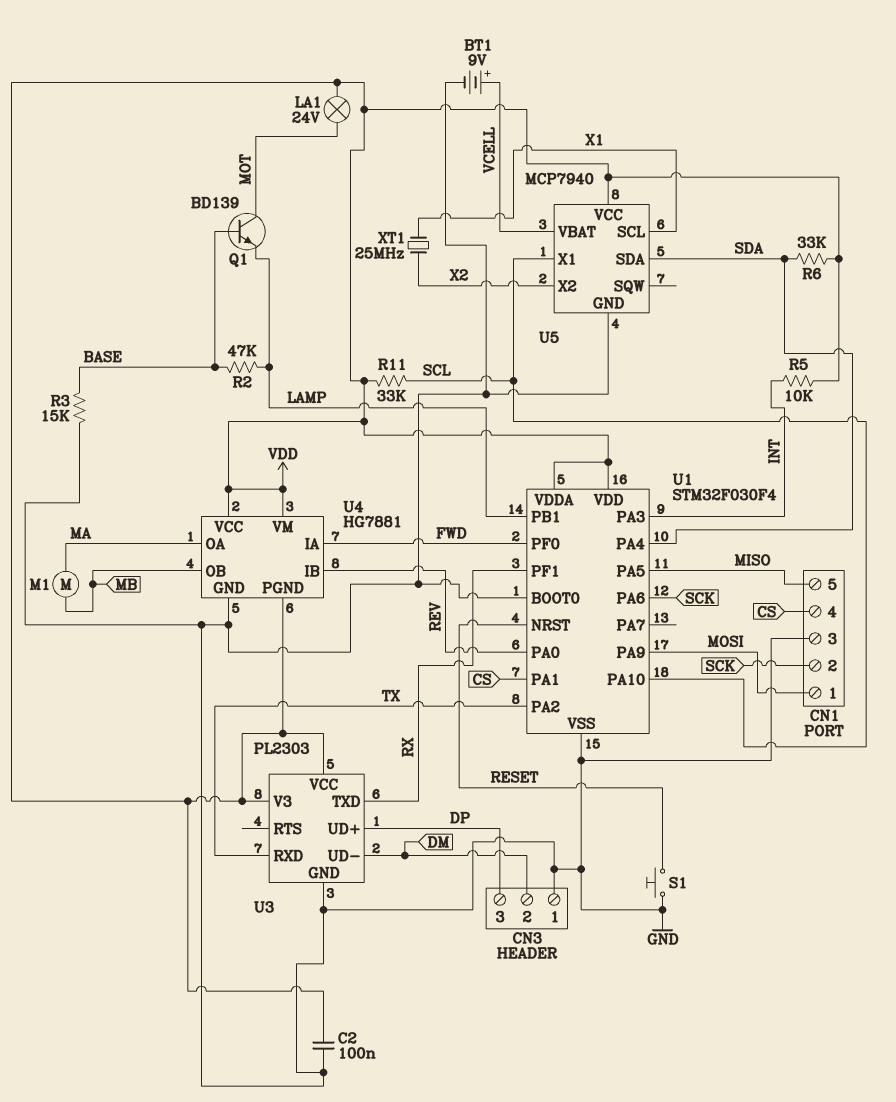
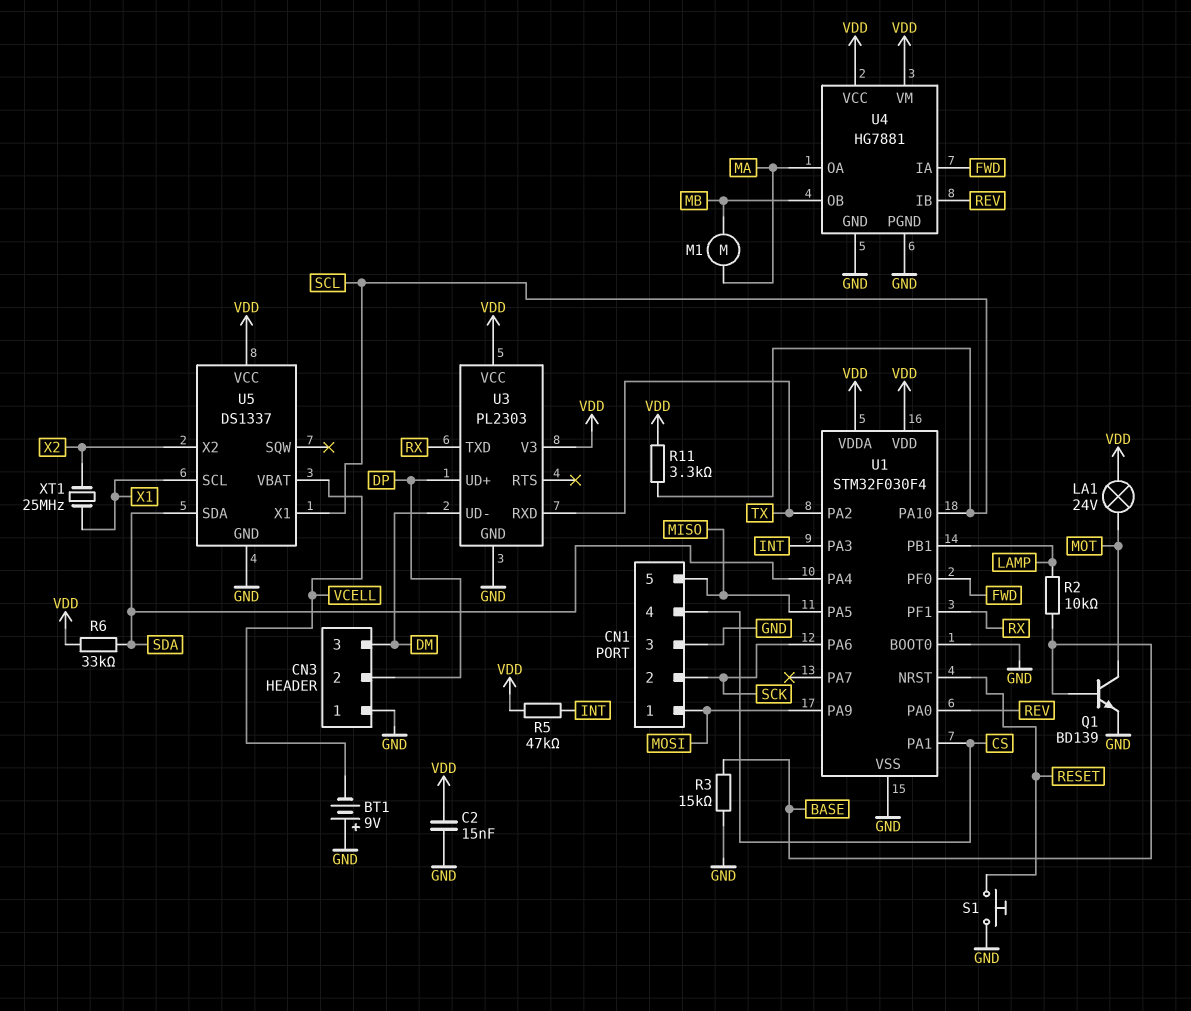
BT1: 9V (plus VCELL, minus GND) -> 9V (plus GND, minus VCELL)
C2: 100nF (GND, VDD) -> 15nF (GND, VDD)
CN3 pin 2: DM -> DP
CN3 pin 3: DP -> DM
Q1: NPN BD139 (B BASE, C MOT, E LAMP) -> NPN BD139 (B BASE, C MOT, E GND)
R2: 47k (BASE, LAMP) -> 10k (BASE, LAMP)
R5: 10k (INT, VDD) -> 47k (INT, VDD)
R11: 33k (SCL, VDD) -> 3.3k (SCL, VDD)
U4 pin PGND: VDD -> GND
U5: MCP7940 -> DS1337

